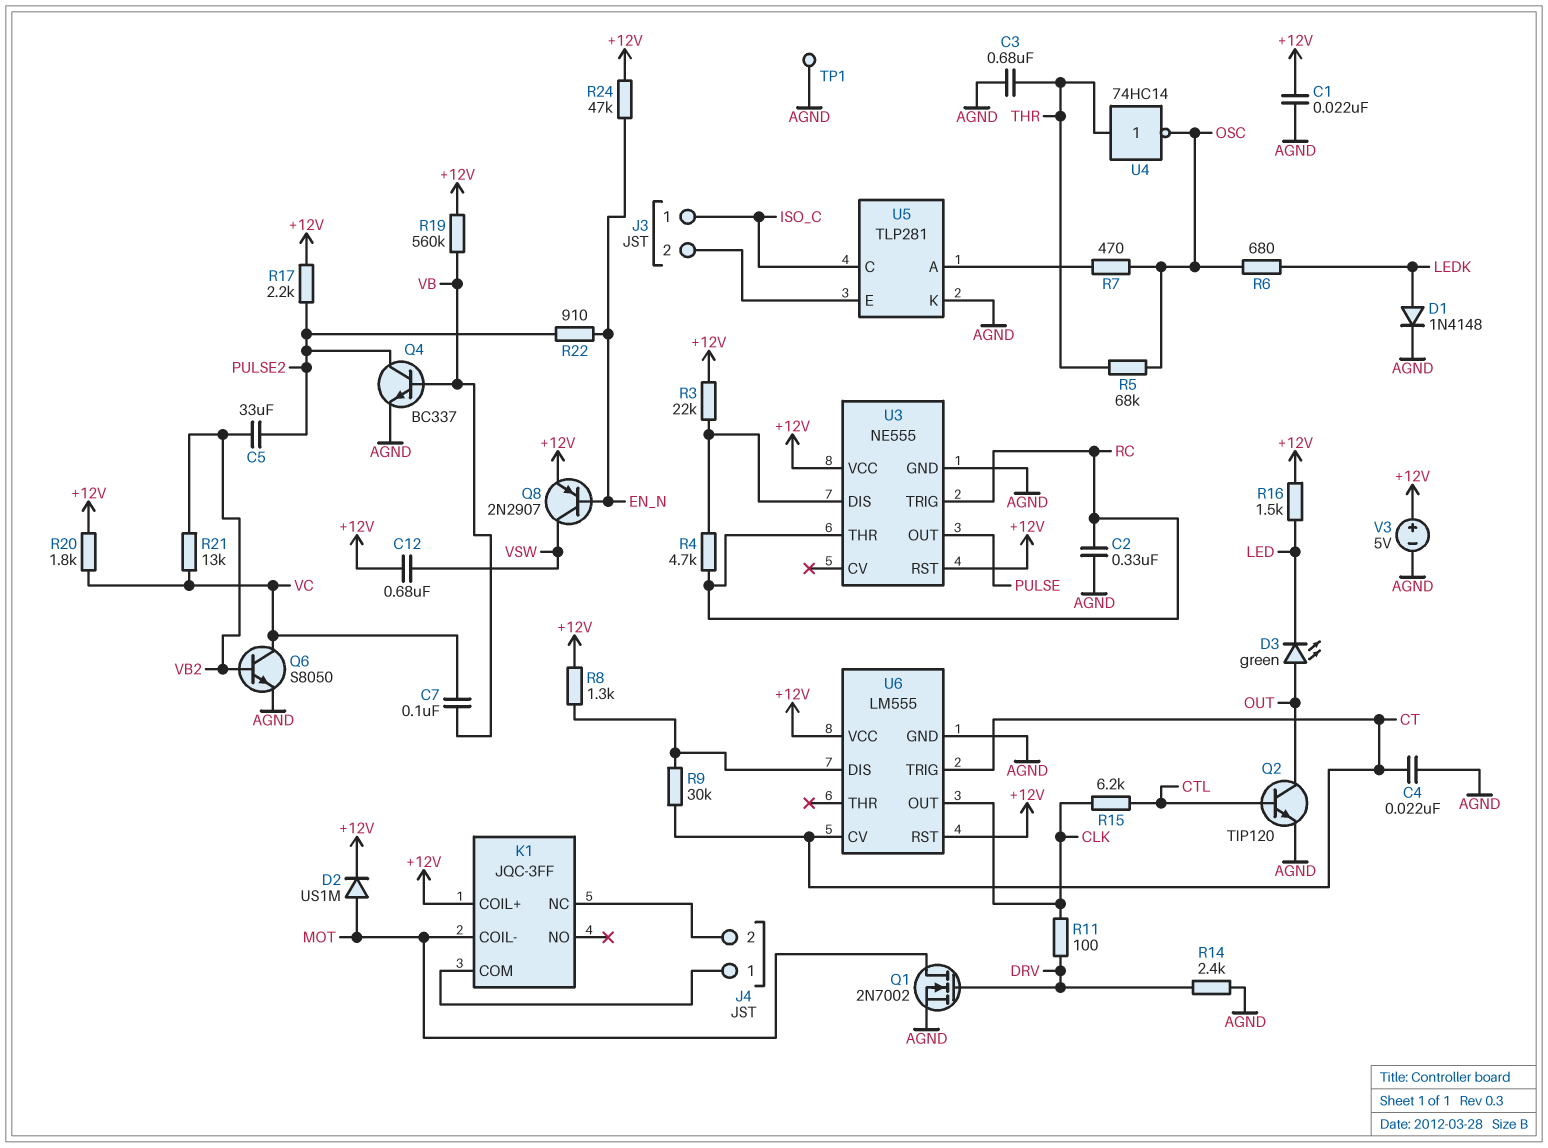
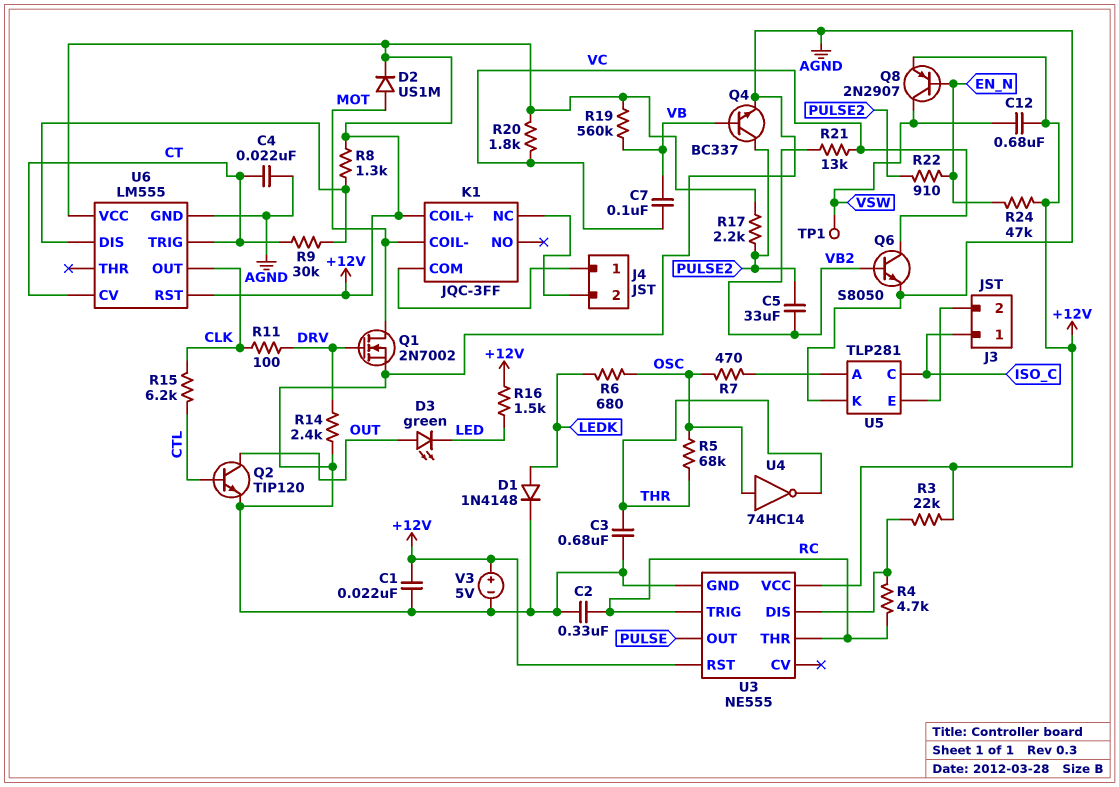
TP1: test point (AGND) -> test point (VSW)
U4: NOT 74HC14 (in THR, out OSC) -> NOT 74HC14 (in OSC, out THR)

